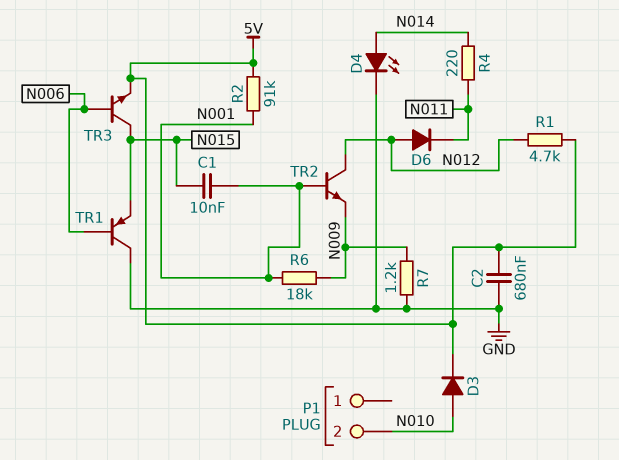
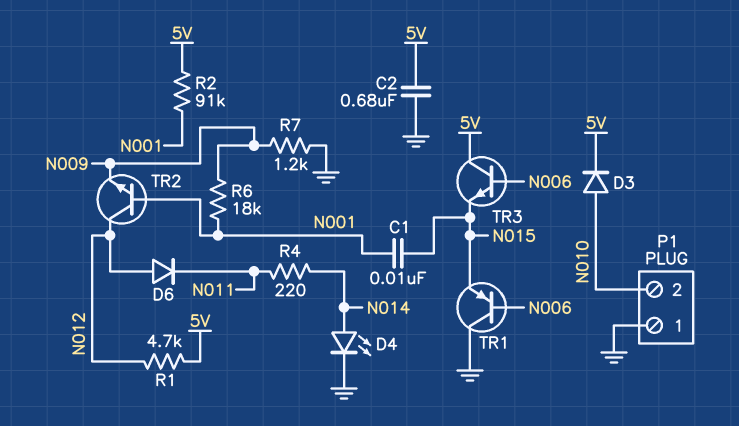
P1 pin 1: none -> GND
TR3: NPN (B N006, C N015, E 5V) -> NPN (B N006, C 5V, E N015)

